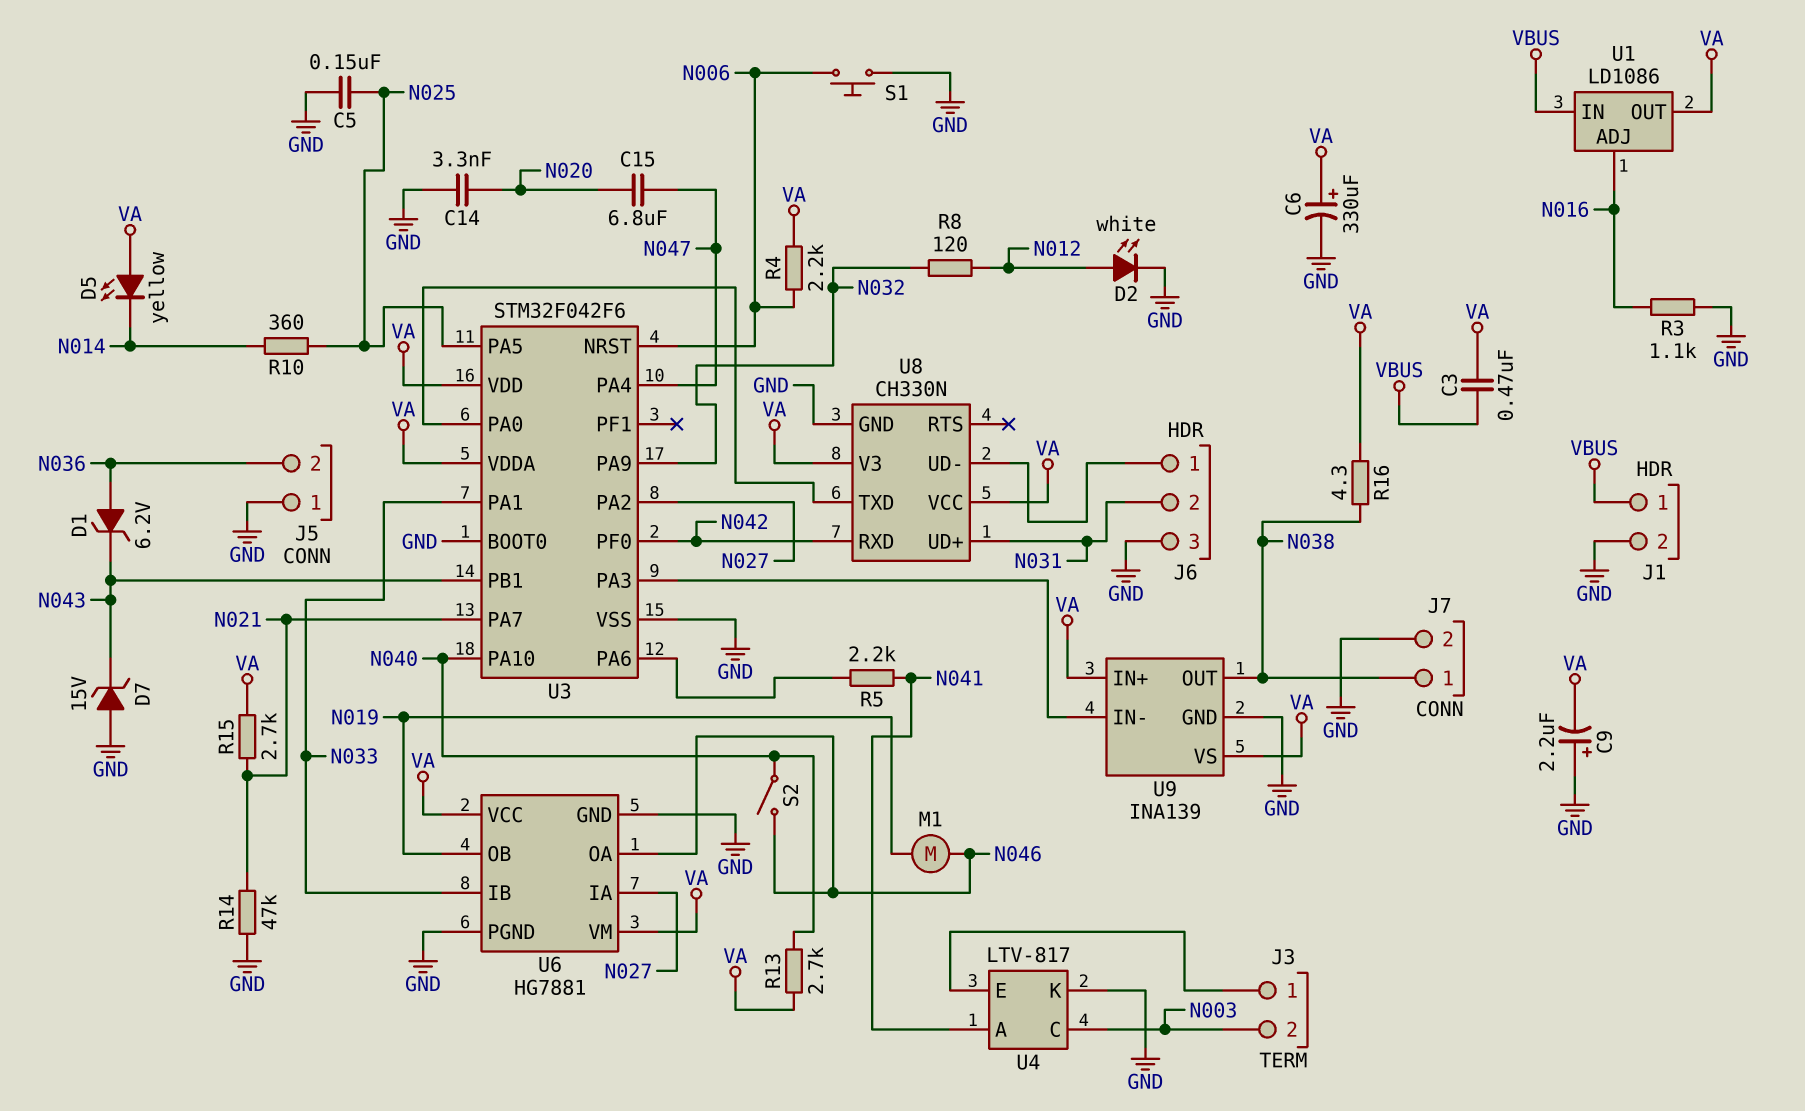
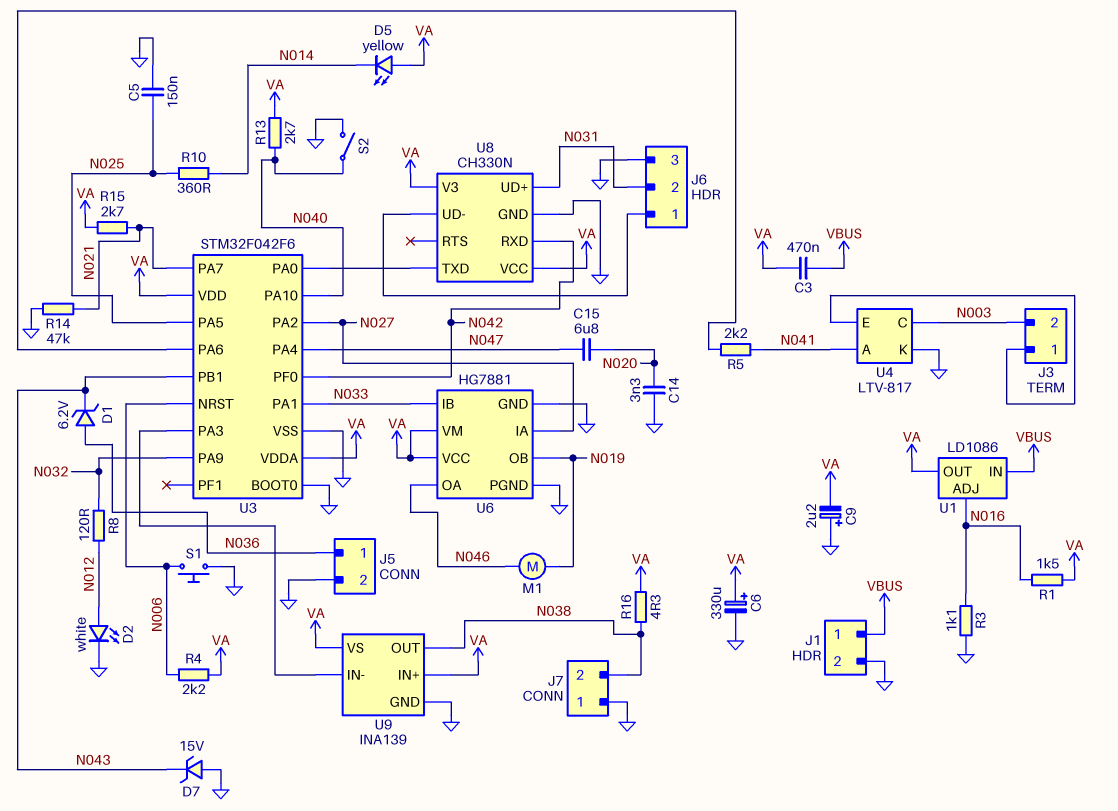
J5 pin 1: GND -> N036
J5 pin 2: N036 -> GND
J7 pin 1: N038 -> GND
J7 pin 2: GND -> N038
R1: none -> 1.5k (N016, VA)
S2: switch (N040, N046) -> switch (GND, N040)

